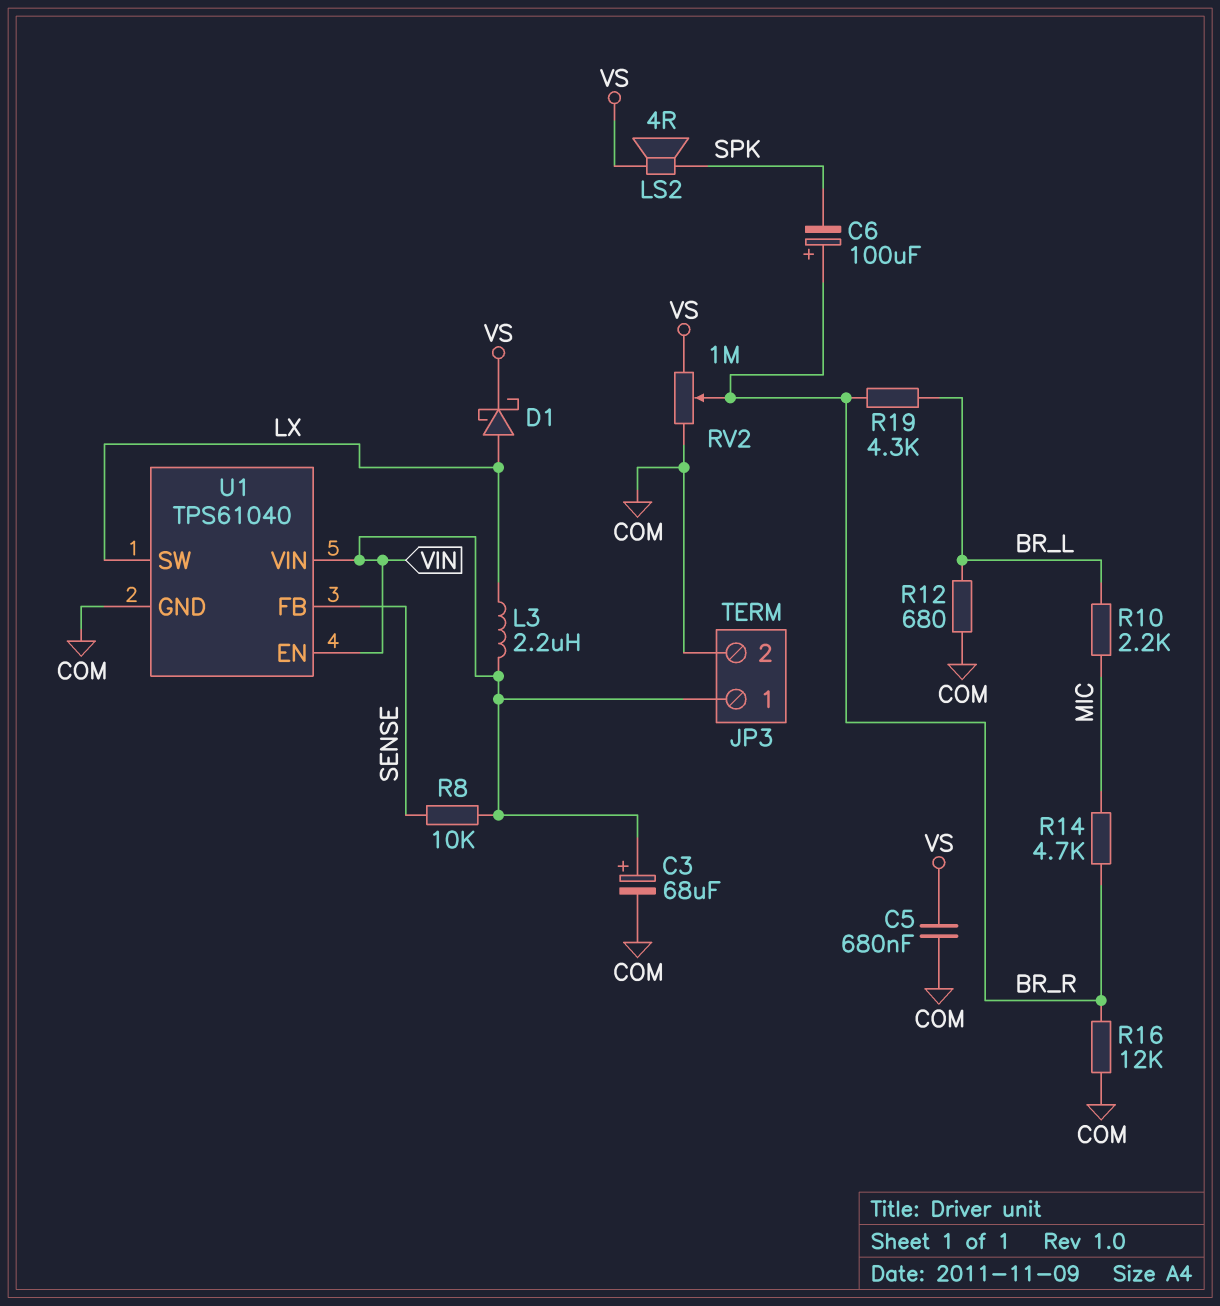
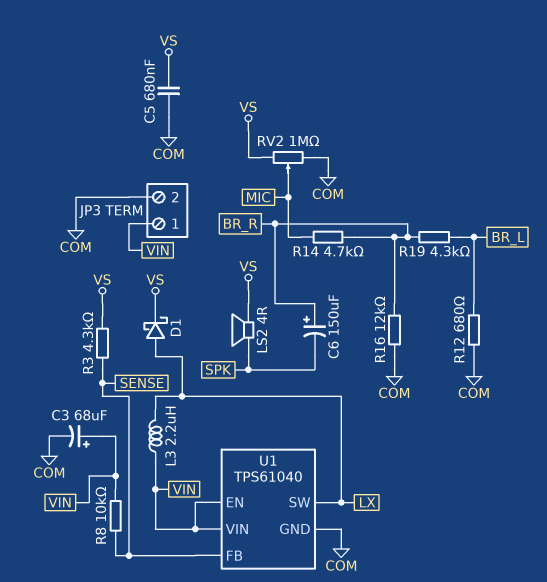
C6: 100uF (plus BR_R, minus SPK) -> 150uF (plus BR_R, minus SPK)
R3: none -> 4.3k (SENSE, VS)
R10: 2.2k (BR_L, MIC) -> none
RV2: 1M (COM, VS, wiper BR_R) -> 1M (COM, VS, wiper MIC)

